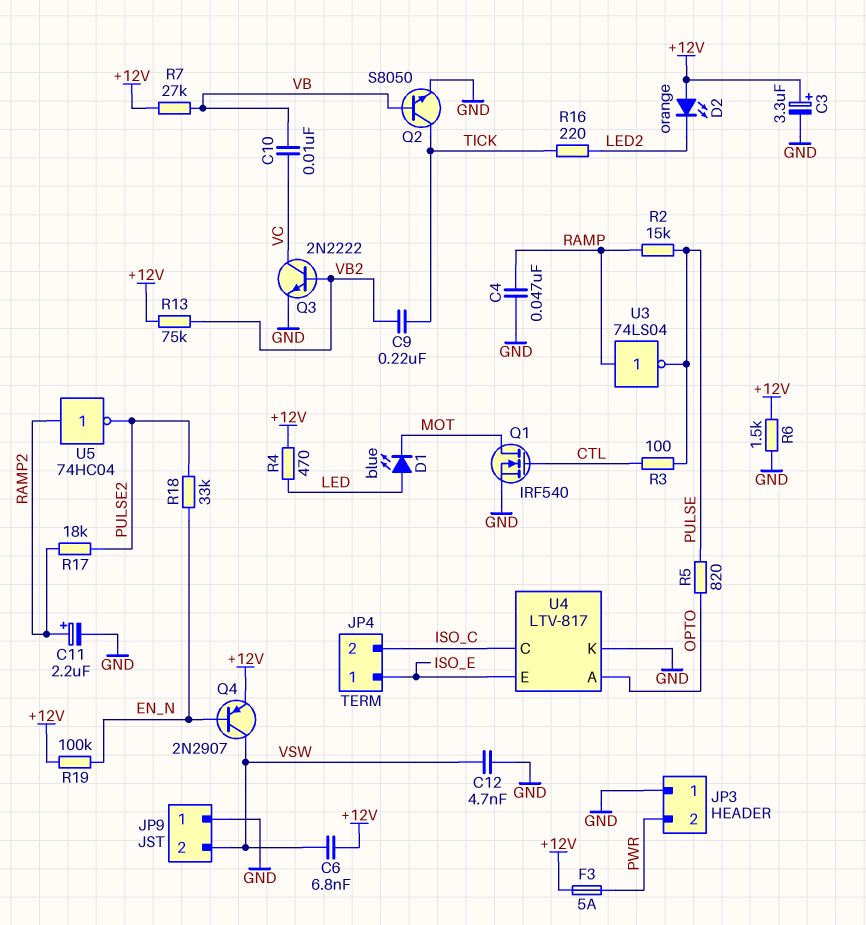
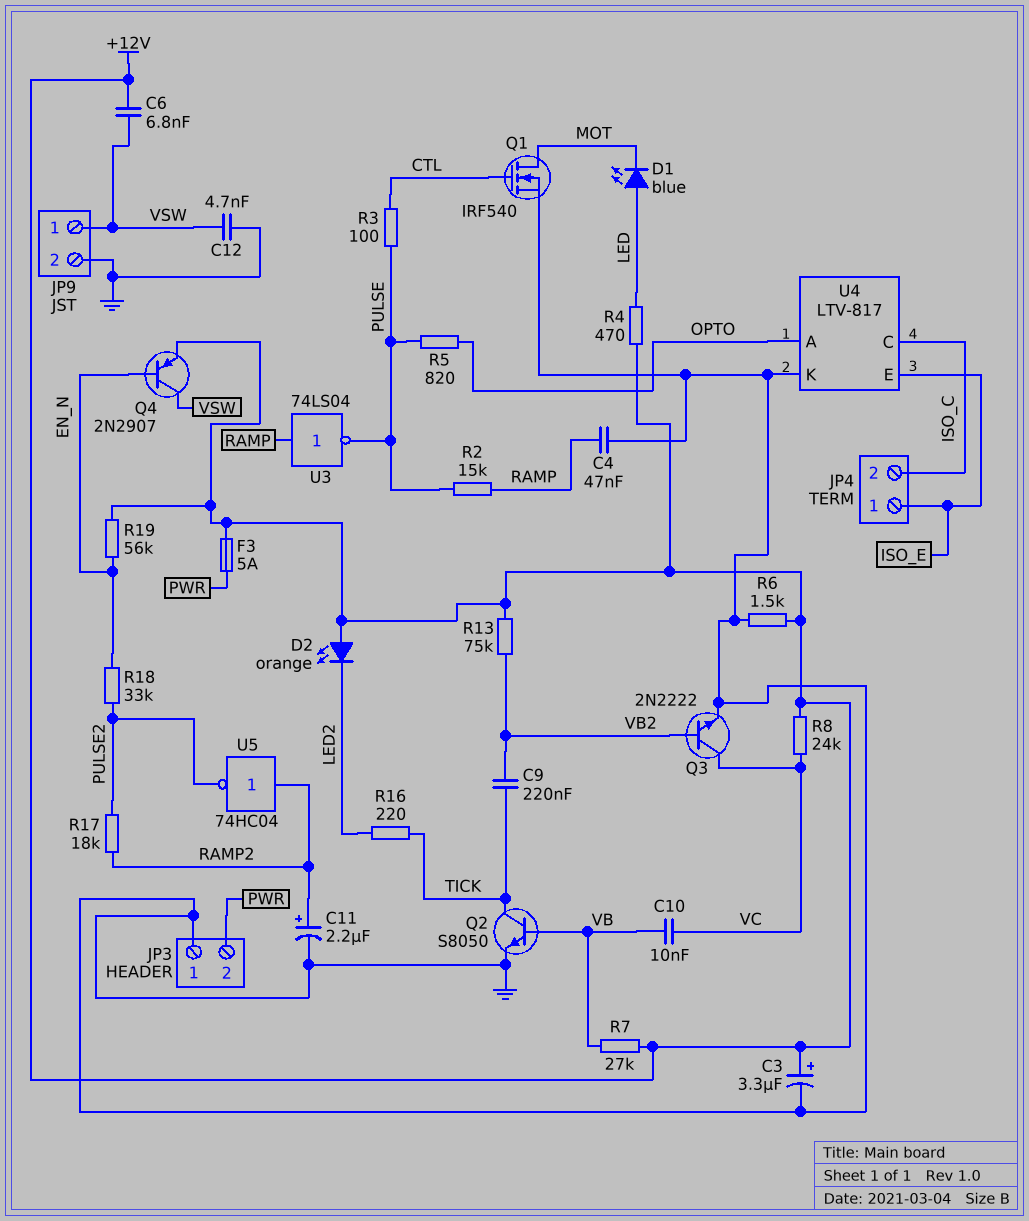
JP9 pin 1: GND -> VSW
JP9 pin 2: VSW -> GND
R8: none -> 24k (+12V, VC)
R19: 100k (+12V, EN_N) -> 56k (+12V, EN_N)

